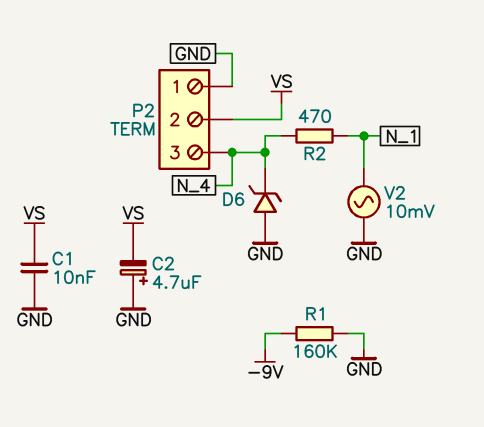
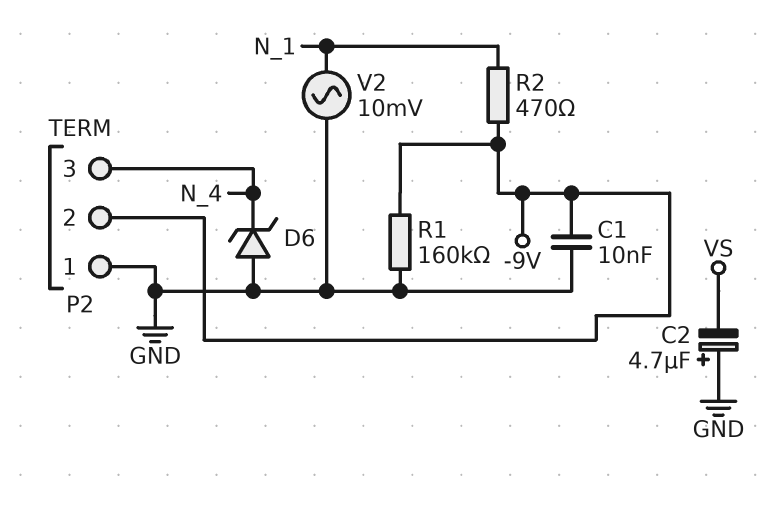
C1: 10nF (GND, VS) -> 10nF (-9V, GND)
P2 pin 2: VS -> -9V
R2: 470 (N_1, N_4) -> 470 (-9V, N_1)

